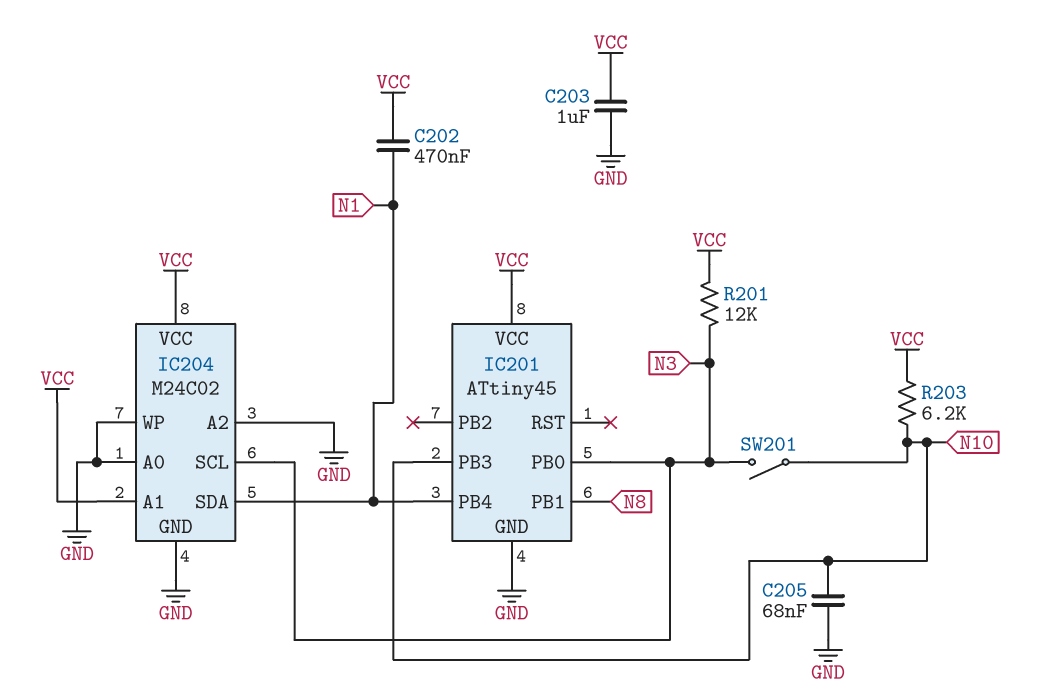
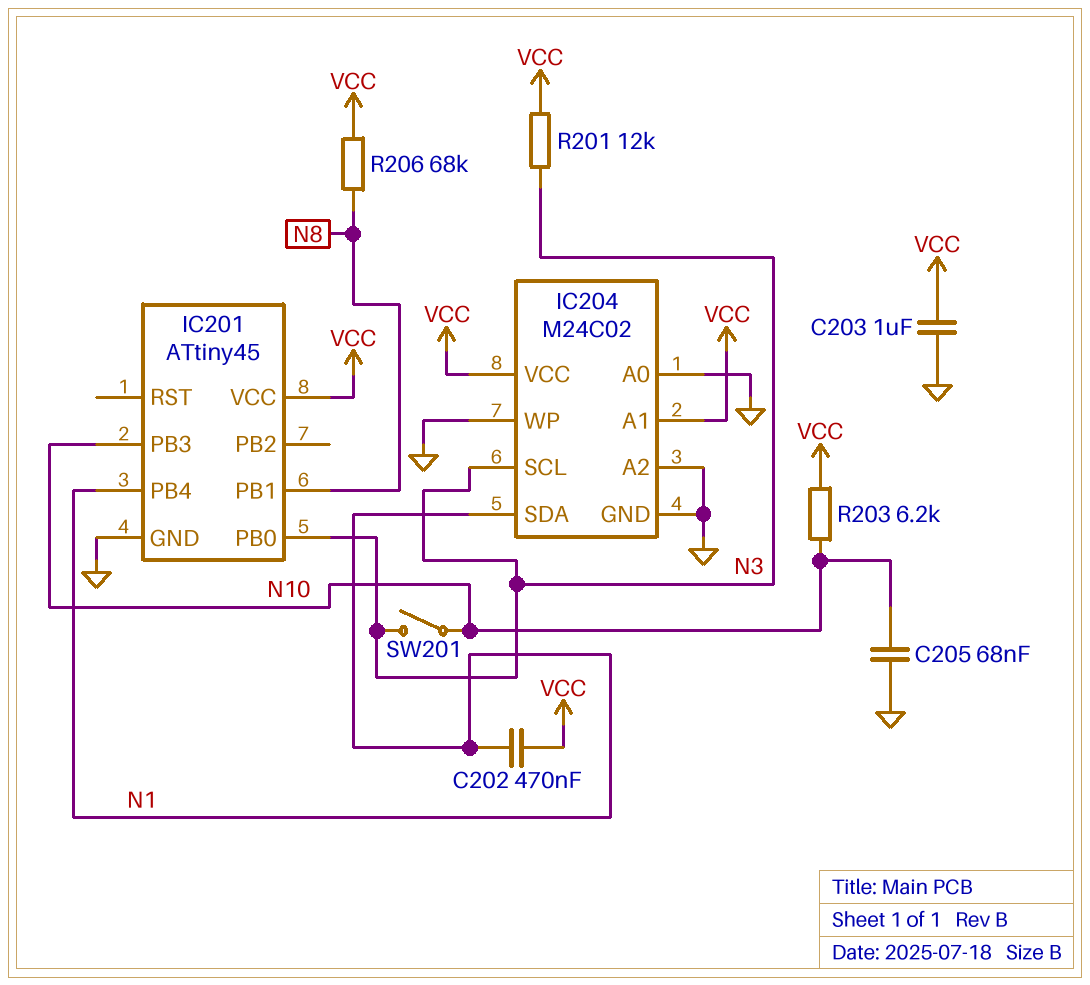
R206: none -> 68k (N8, VCC)

